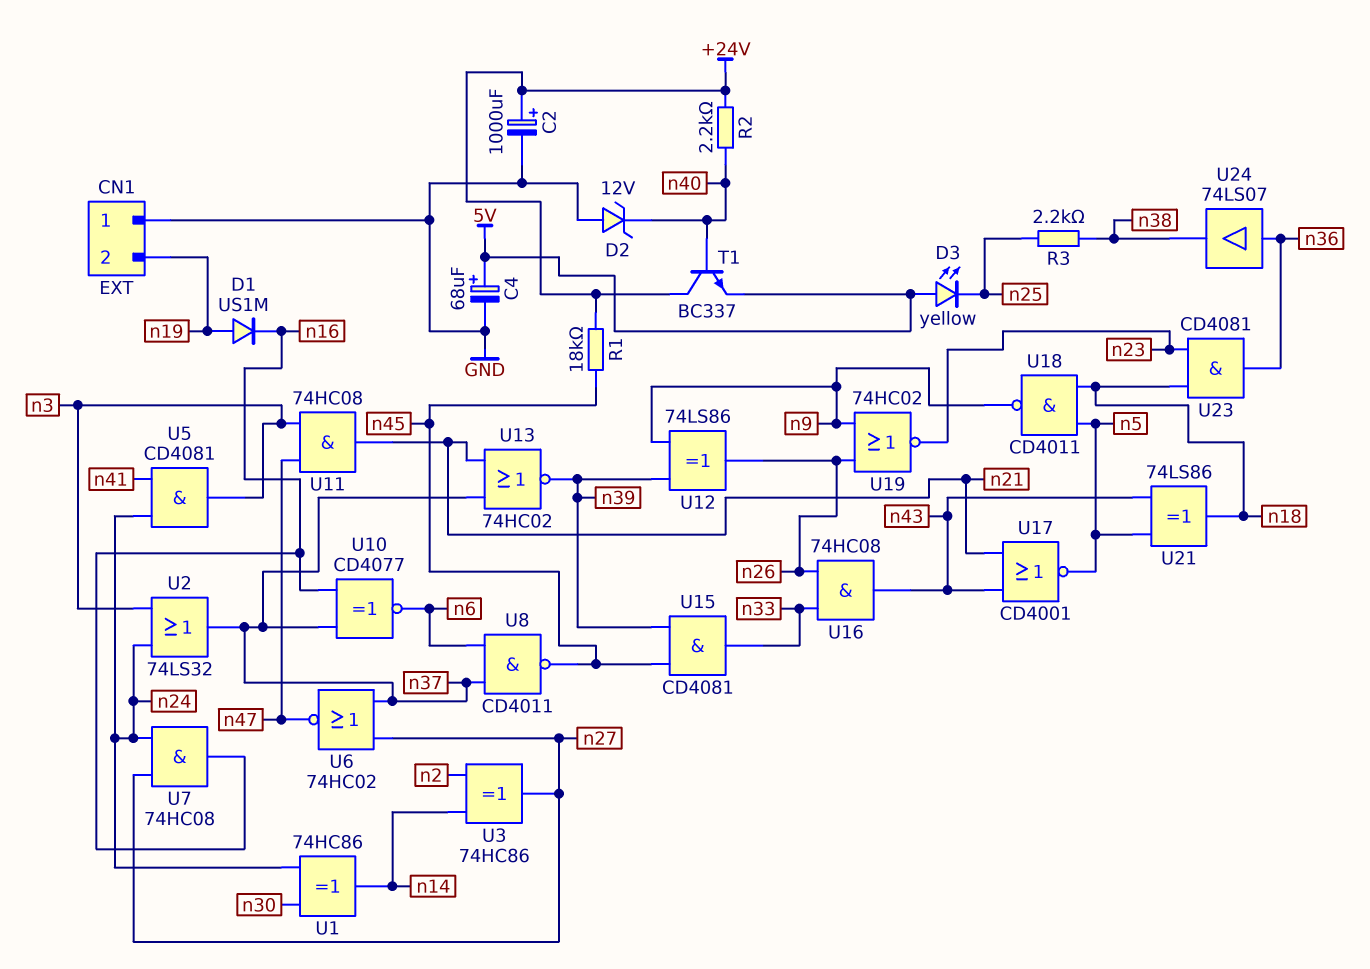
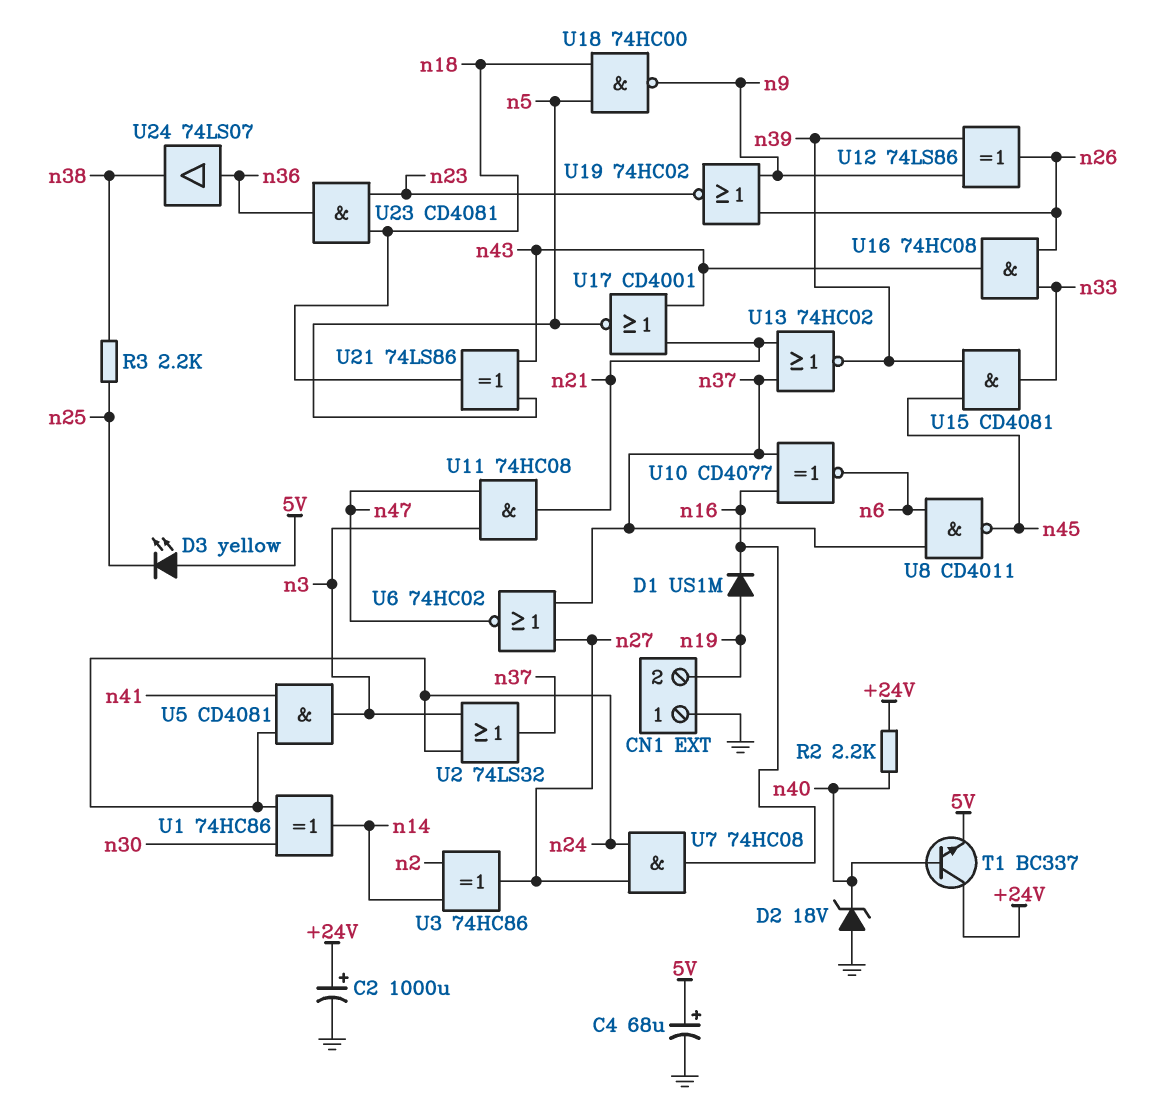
D2: zener 12V (A GND, K n40) -> zener 18V (A GND, K n40)
R1: 18k (+24V, n45) -> none
U18: NAND CD4011 (in n5, in n18, out n9) -> NAND 74HC00 (in n5, in n18, out n9)

